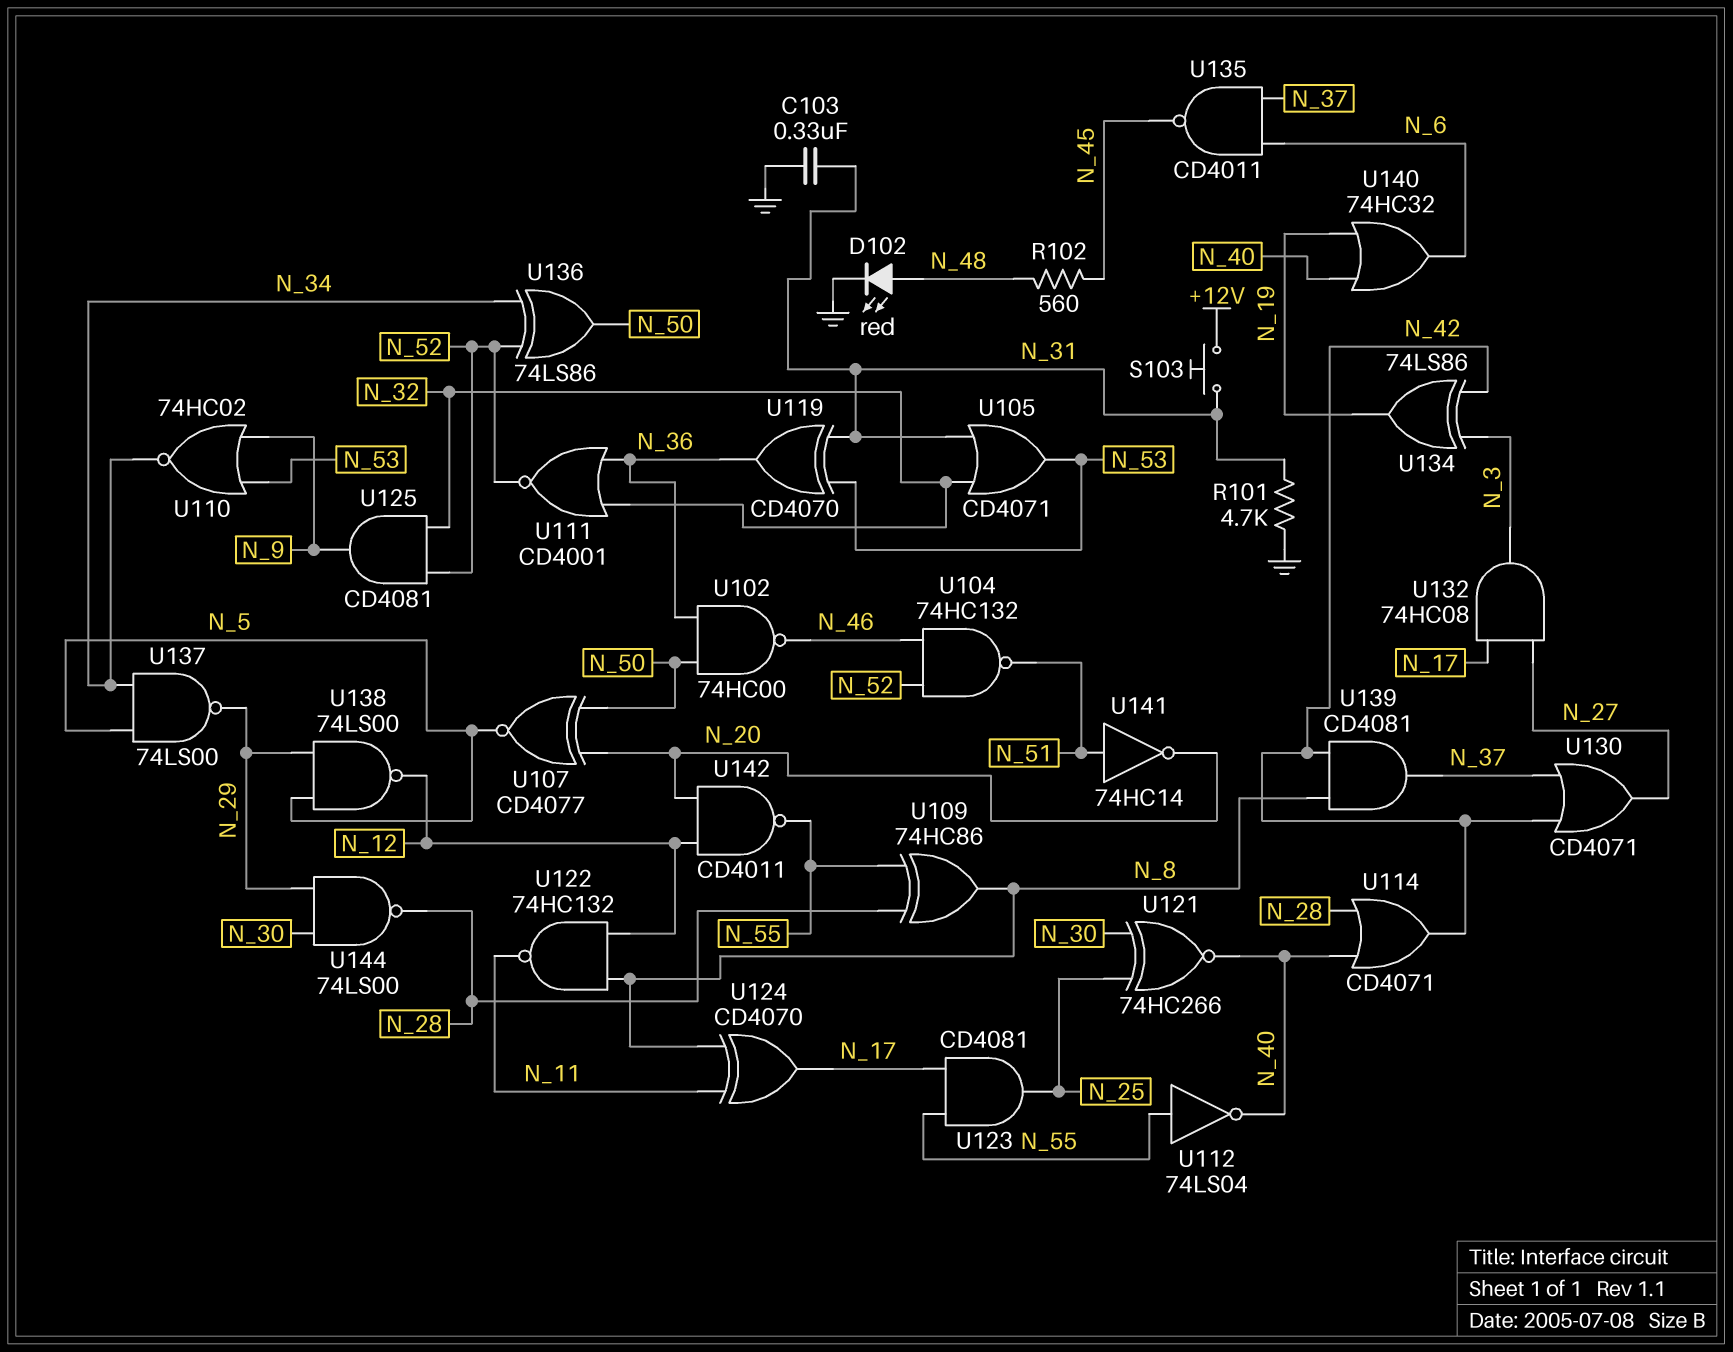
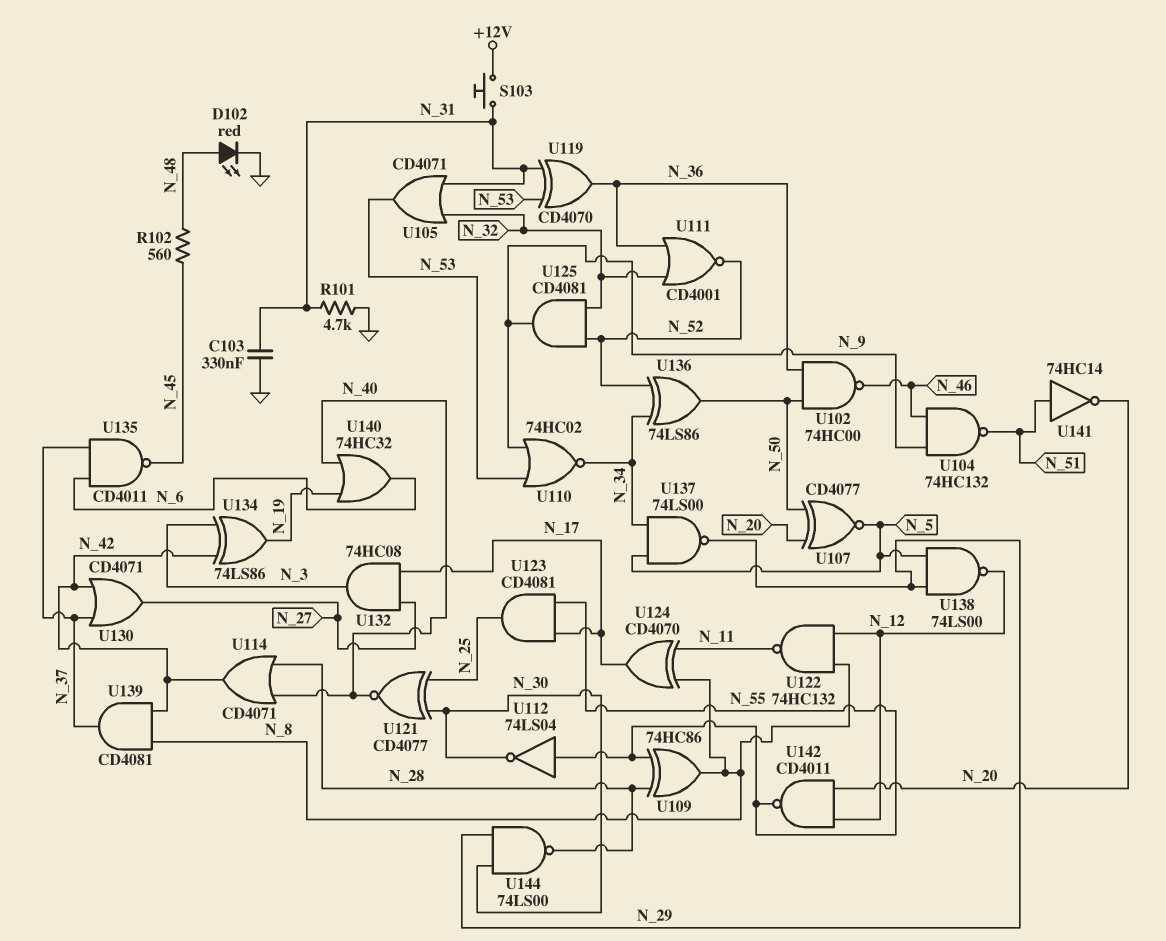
U104: NAND 74HC132 (in N_46, in N_52, out N_51) -> NAND 74HC132 (in N_9, in N_46, out N_51)
U112: NOT 74LS04 (in N_55, out N_40) -> NOT 74LS04 (in N_55, out N_30)
U121: XNOR 74HC266 (in N_25, in N_30, out N_40) -> XNOR CD4077 (in N_25, in N_30, out N_40)

